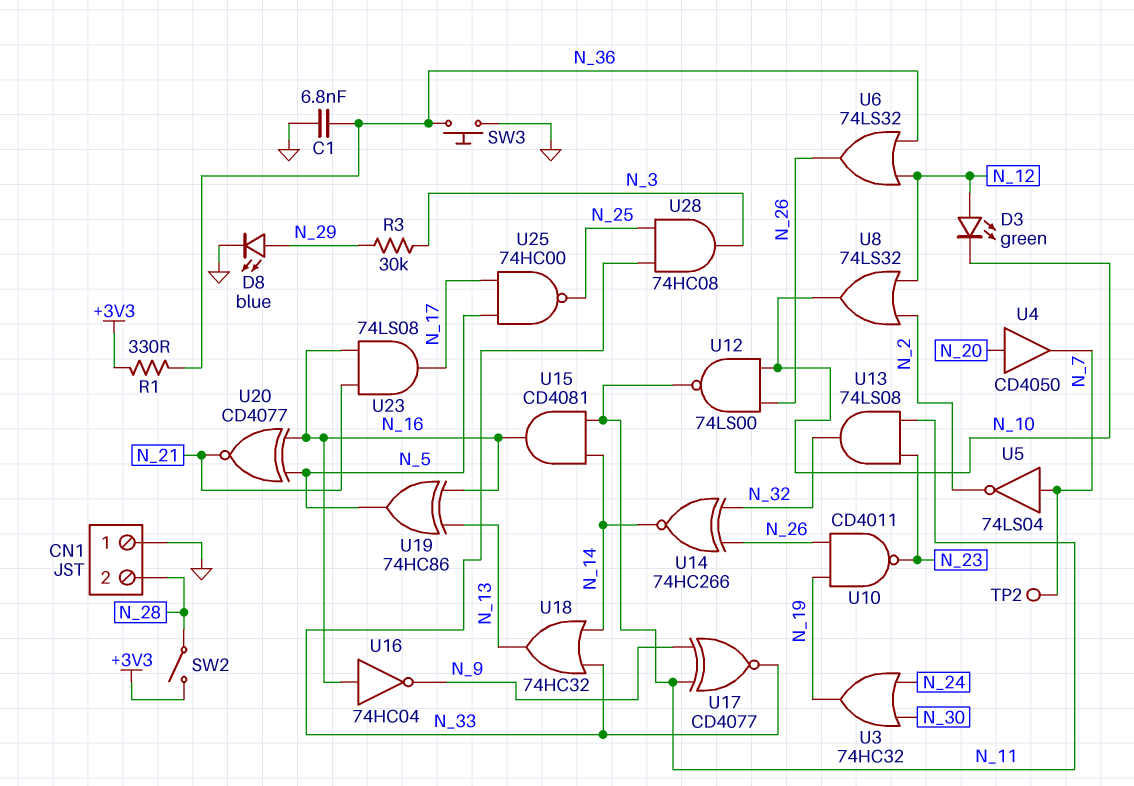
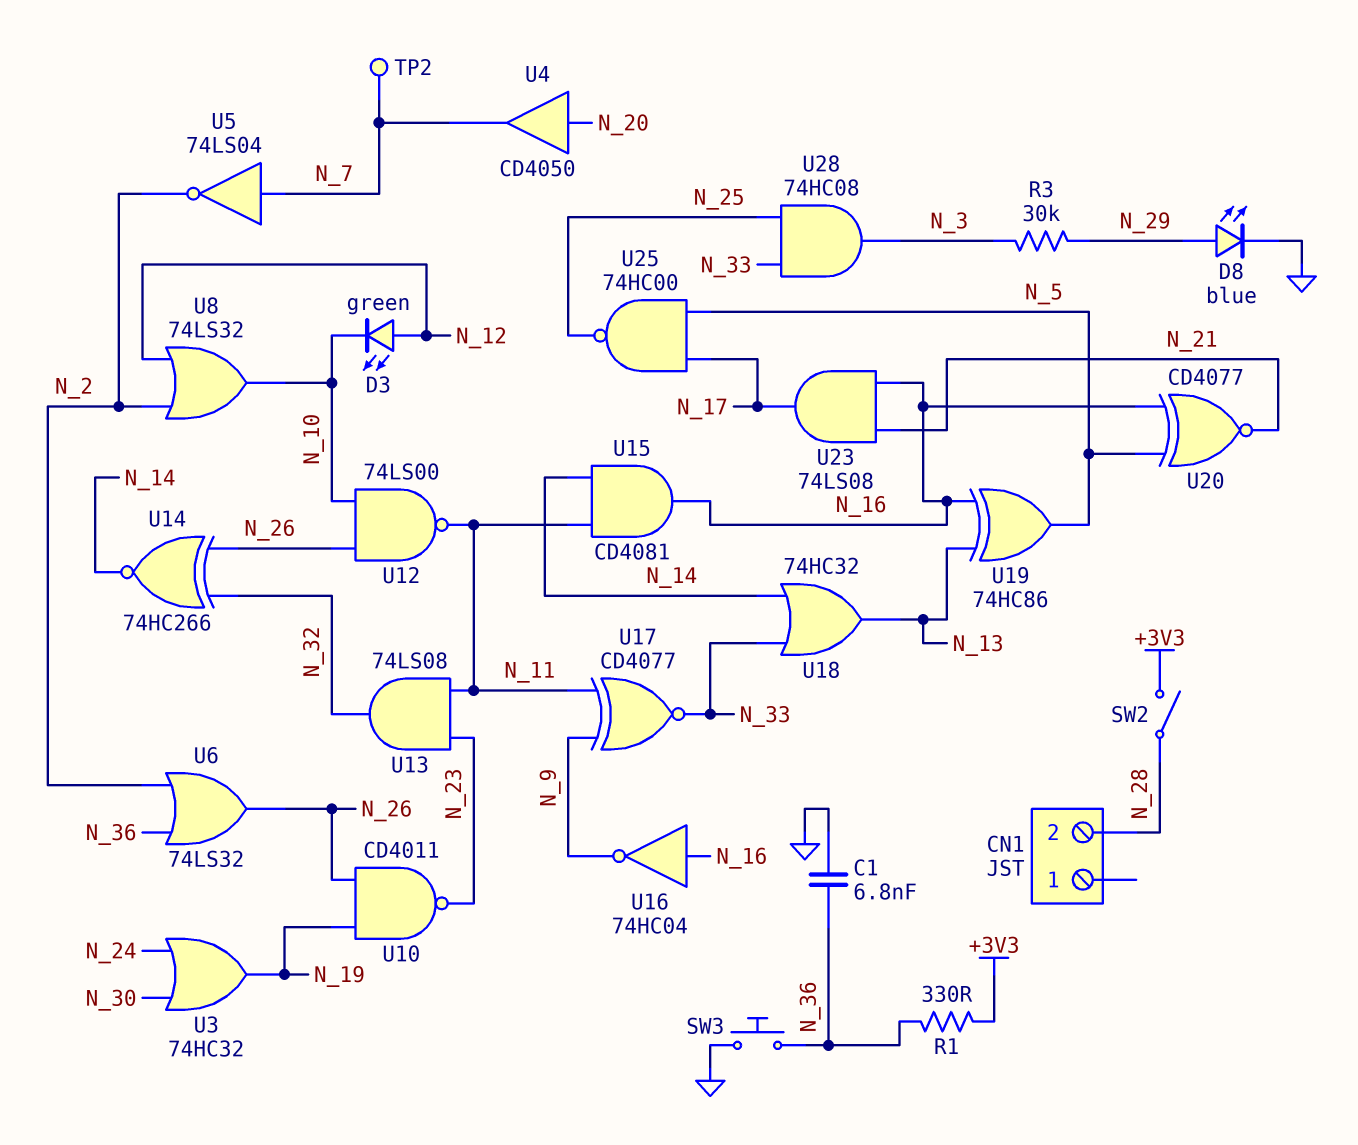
CN1 pin 1: GND -> none
U6: OR 74LS32 (in N_12, in N_36, out N_26) -> OR 74LS32 (in N_2, in N_36, out N_26)

